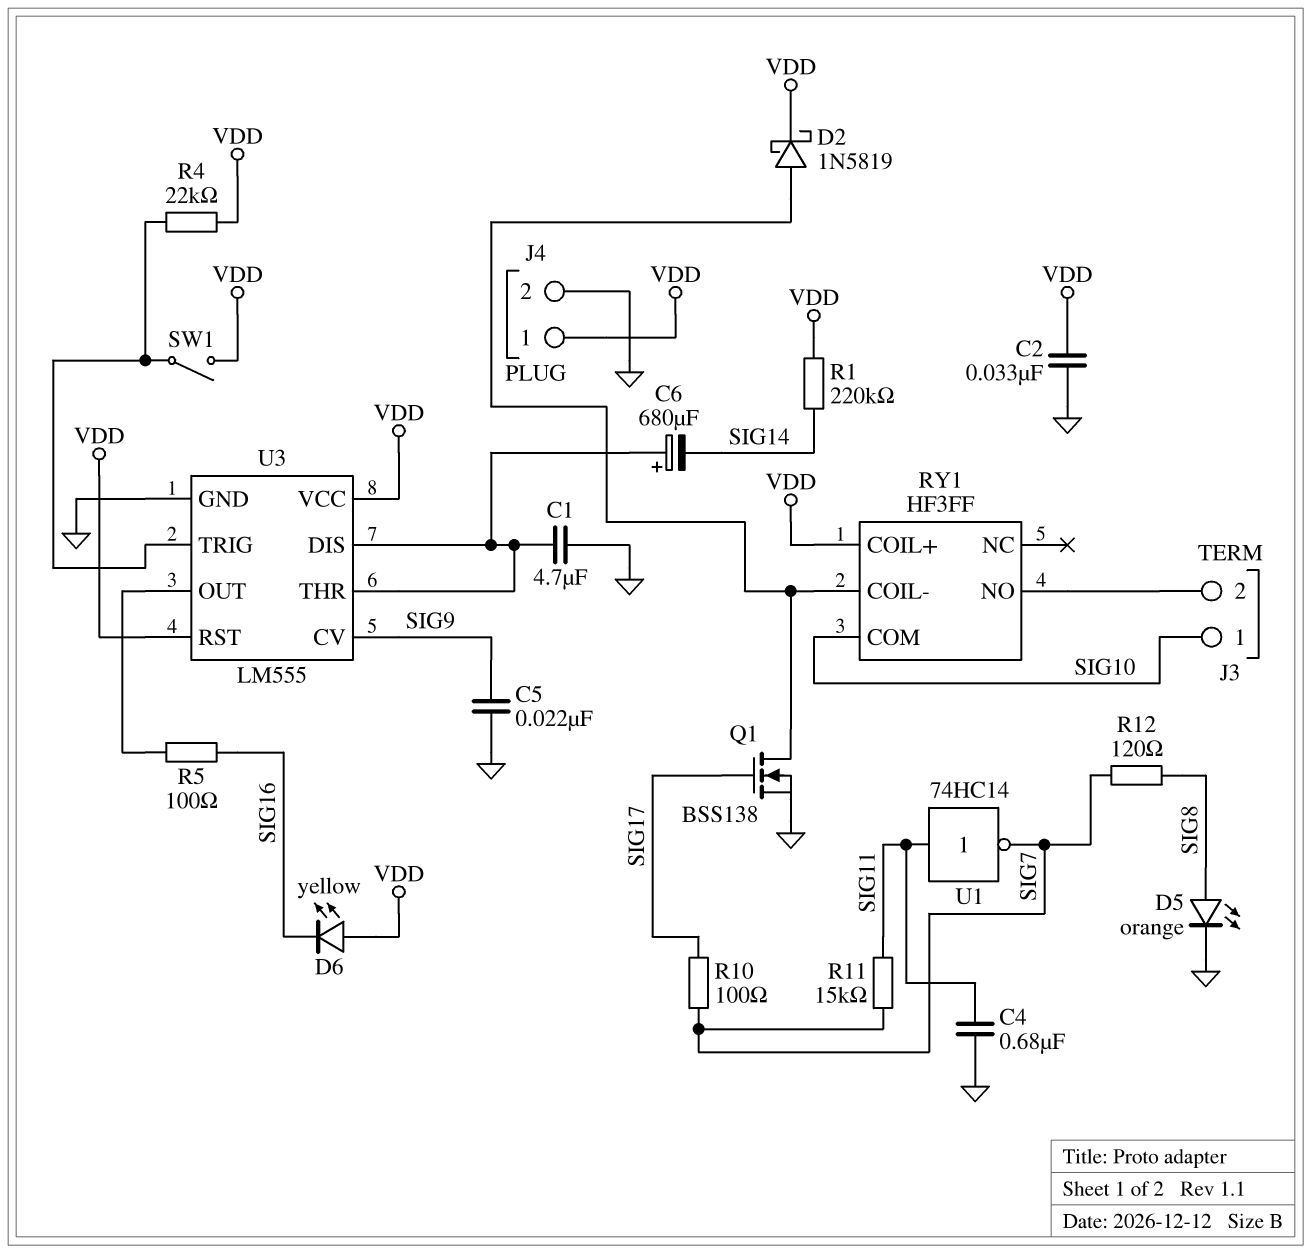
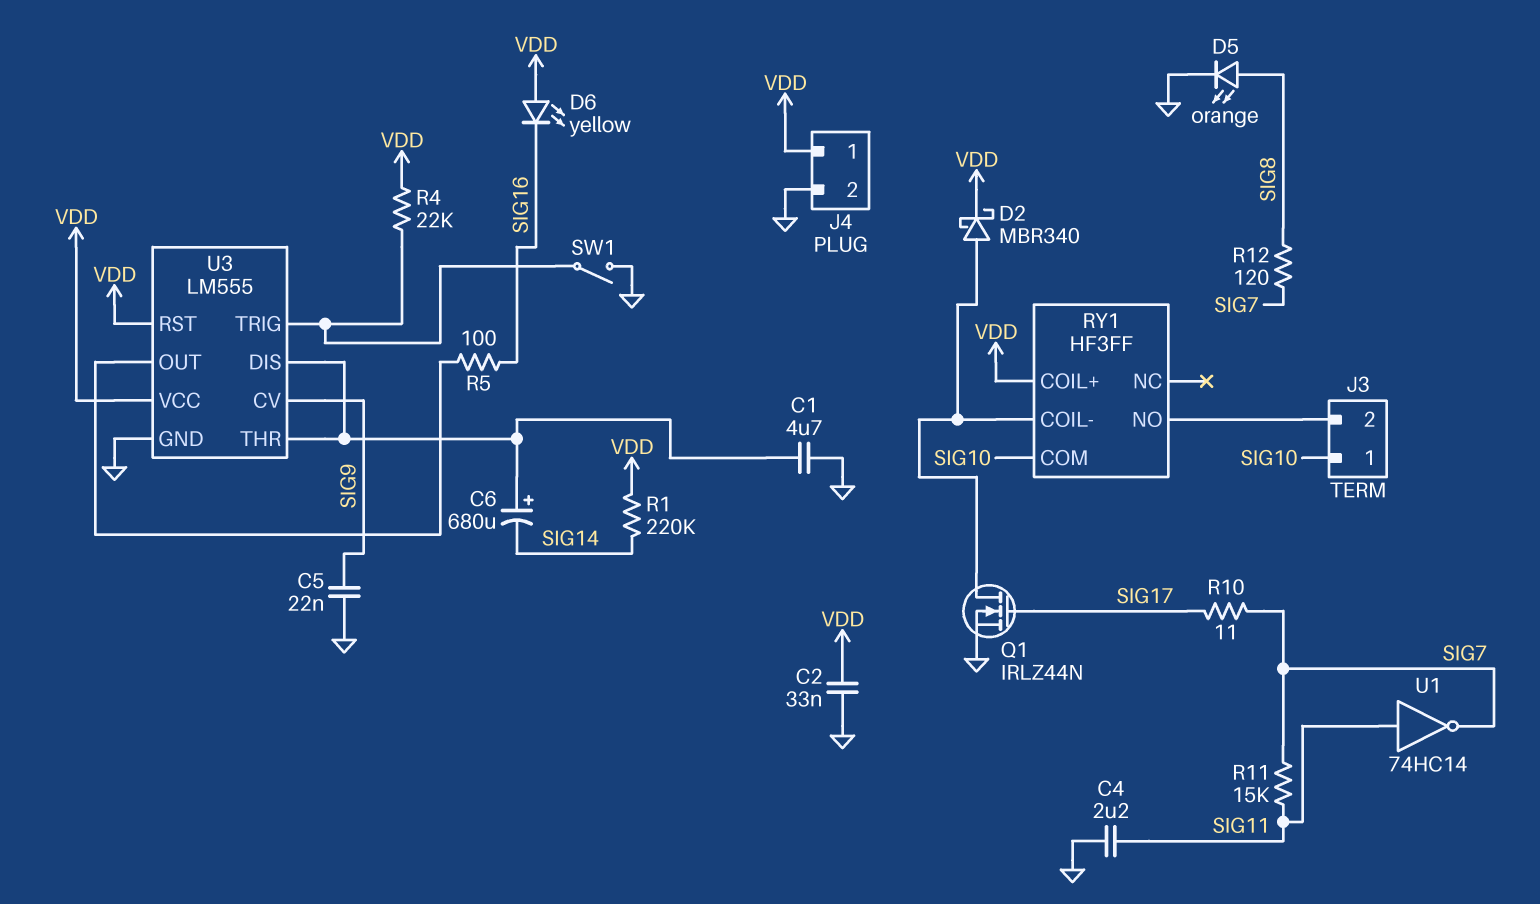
C4: 680nF (GND, SIG11) -> 2.2uF (GND, SIG11)
D2: schottky 1N5819 (A RY1/COIL-, K VDD) -> schottky MBR340 (A RY1/COIL-, K VDD)
Q1: NMOS BSS138 (G SIG17, D RY1/COIL-, S GND) -> NMOS IRLZ44N (G SIG17, D RY1/COIL-, S GND)
R10: 100 (SIG7, SIG17) -> 11 (SIG7, SIG17)
SW1: switch (U3/TRIG, VDD) -> switch (GND, U3/TRIG)

